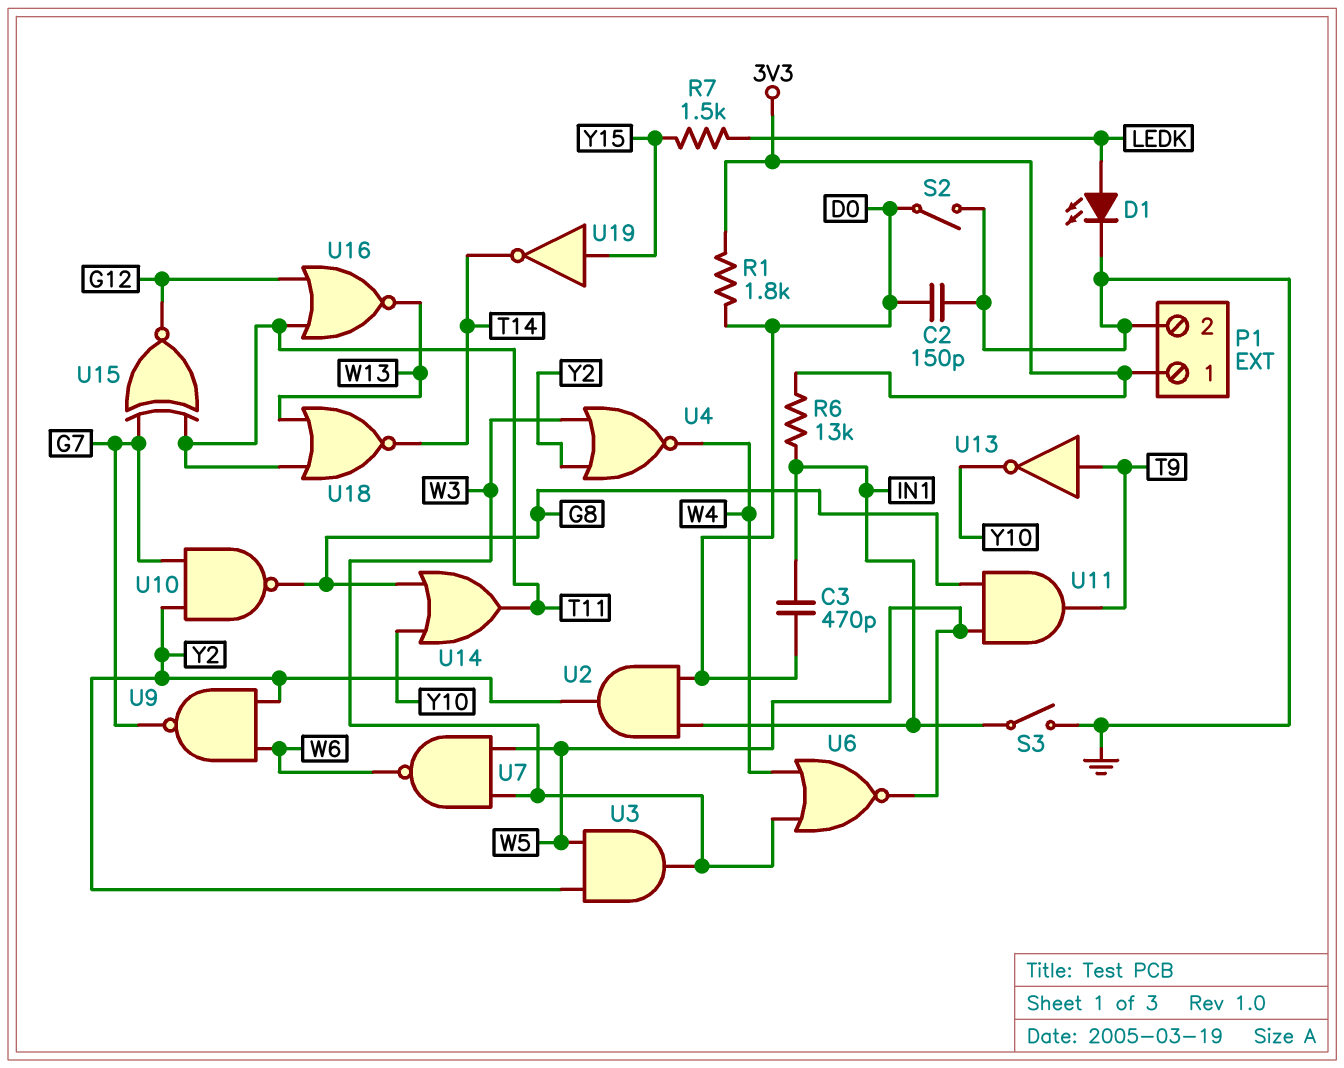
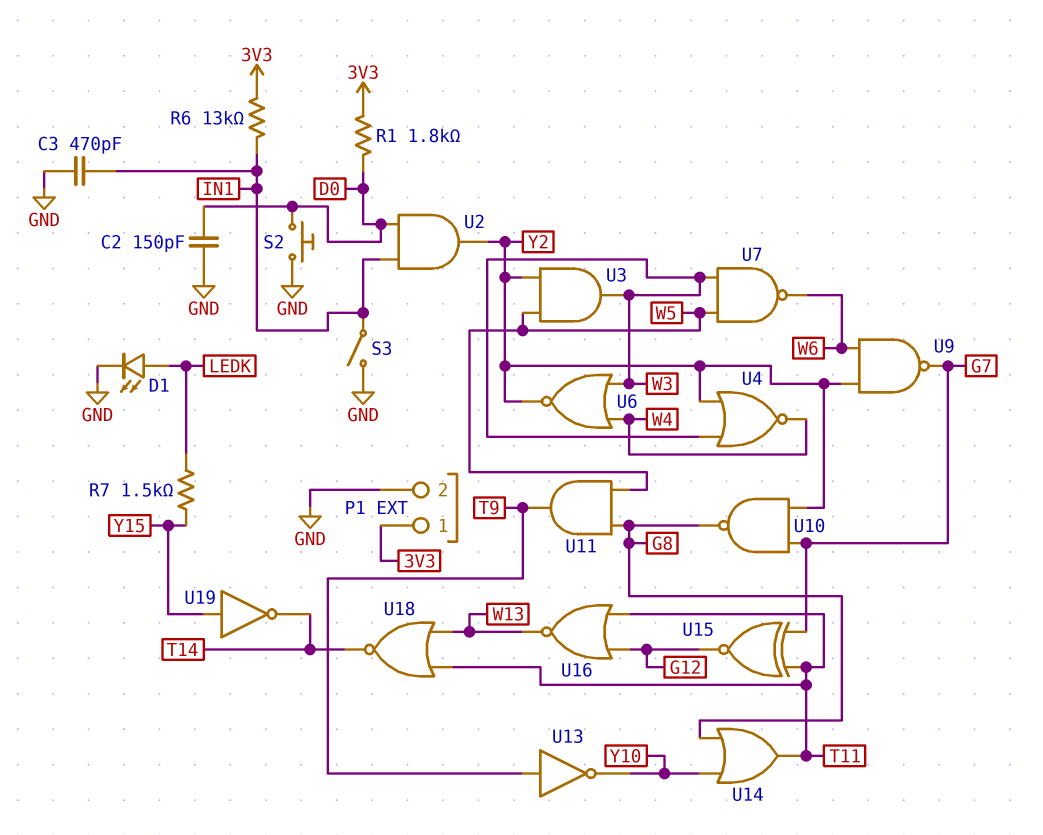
C3: 470pF (D0, IN1) -> 470pF (GND, IN1)
S2: switch (D0, GND) -> button (D0, GND)
U6: NOR (in W3, in W4, out W5) -> NOR (in W3, in W4, out Y2)

